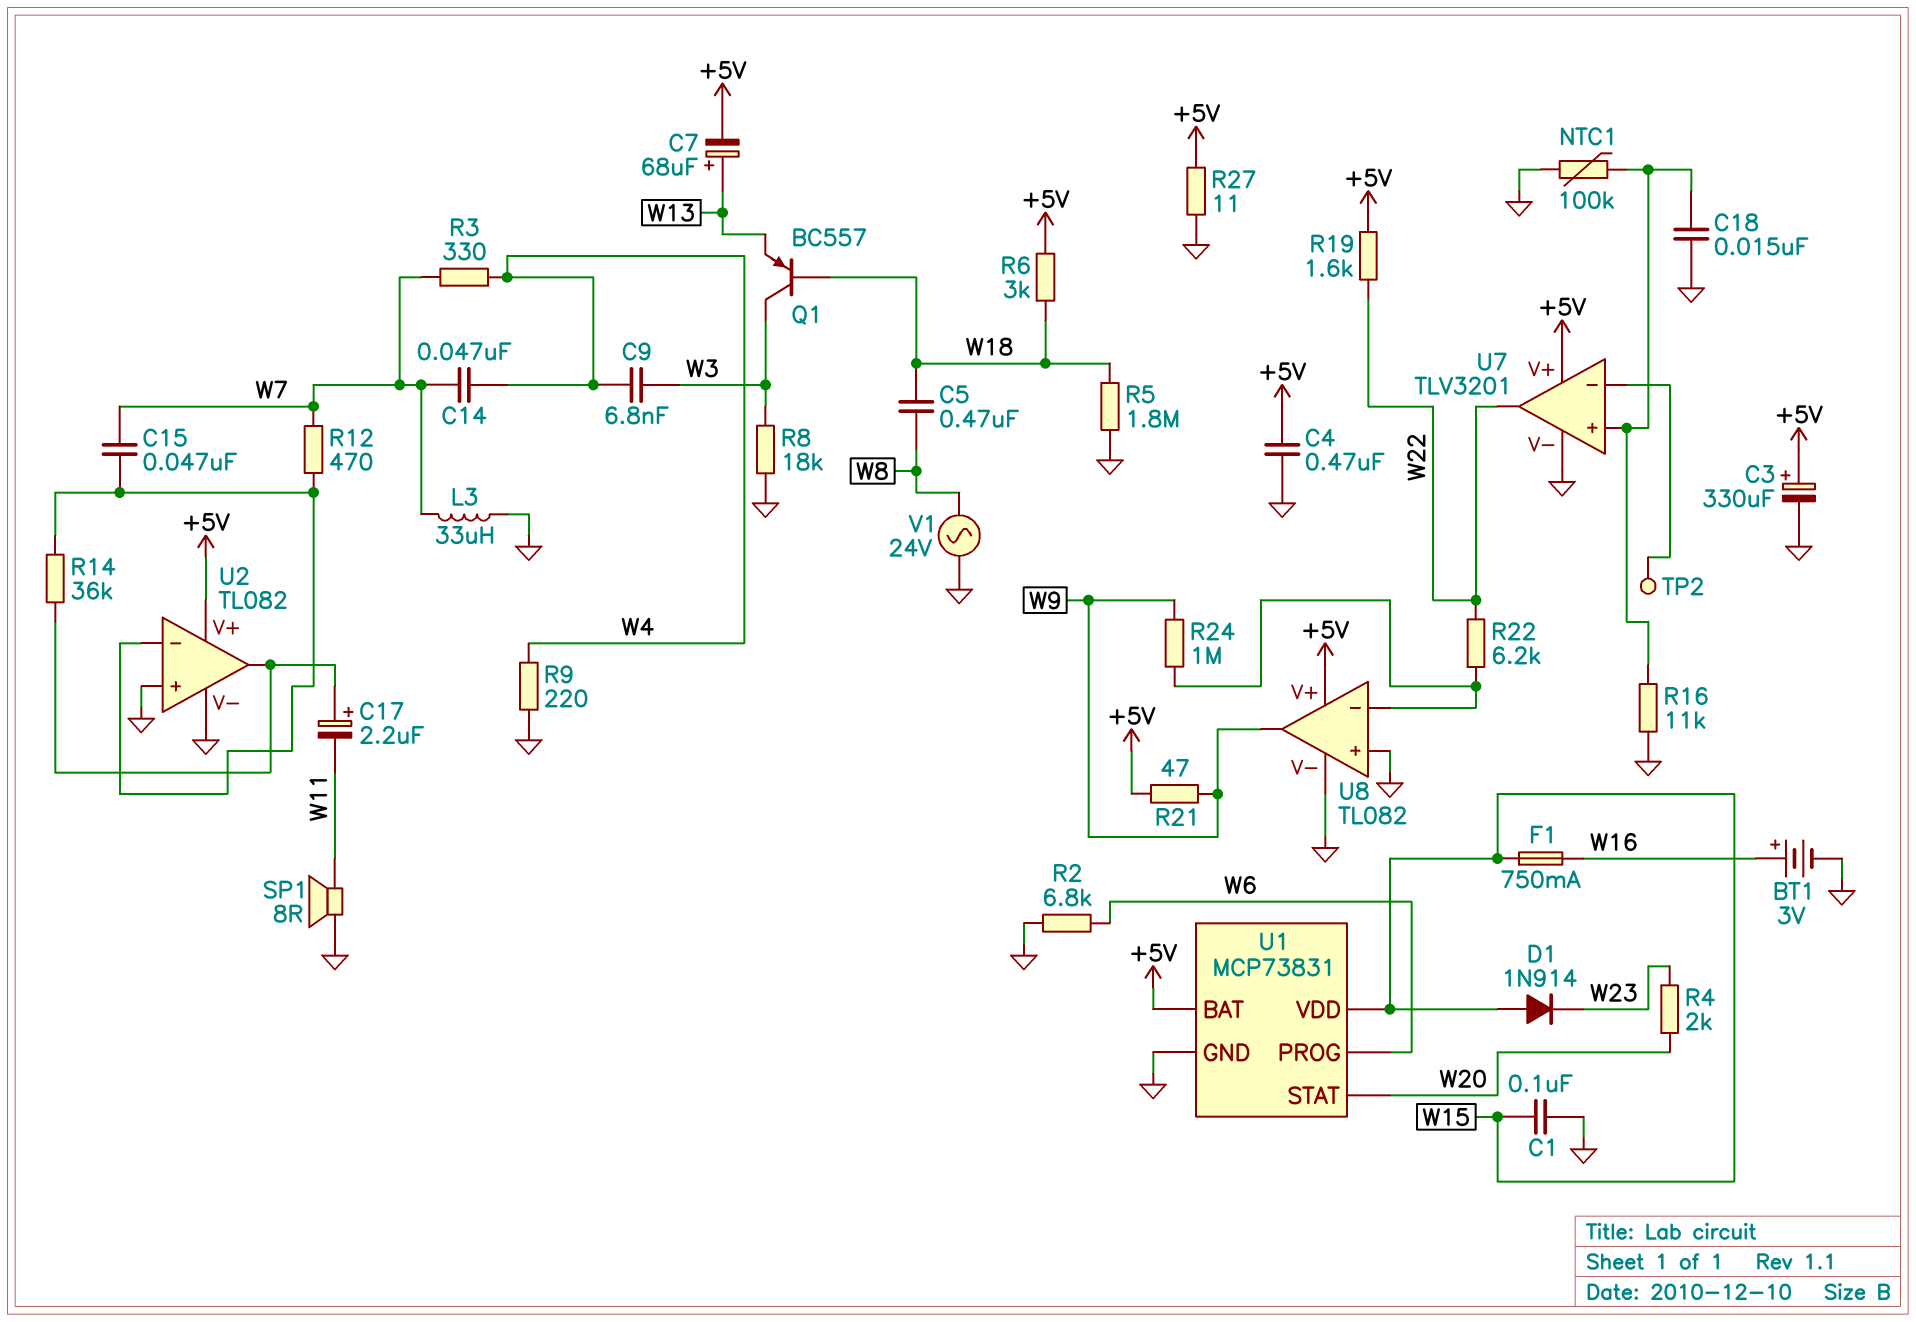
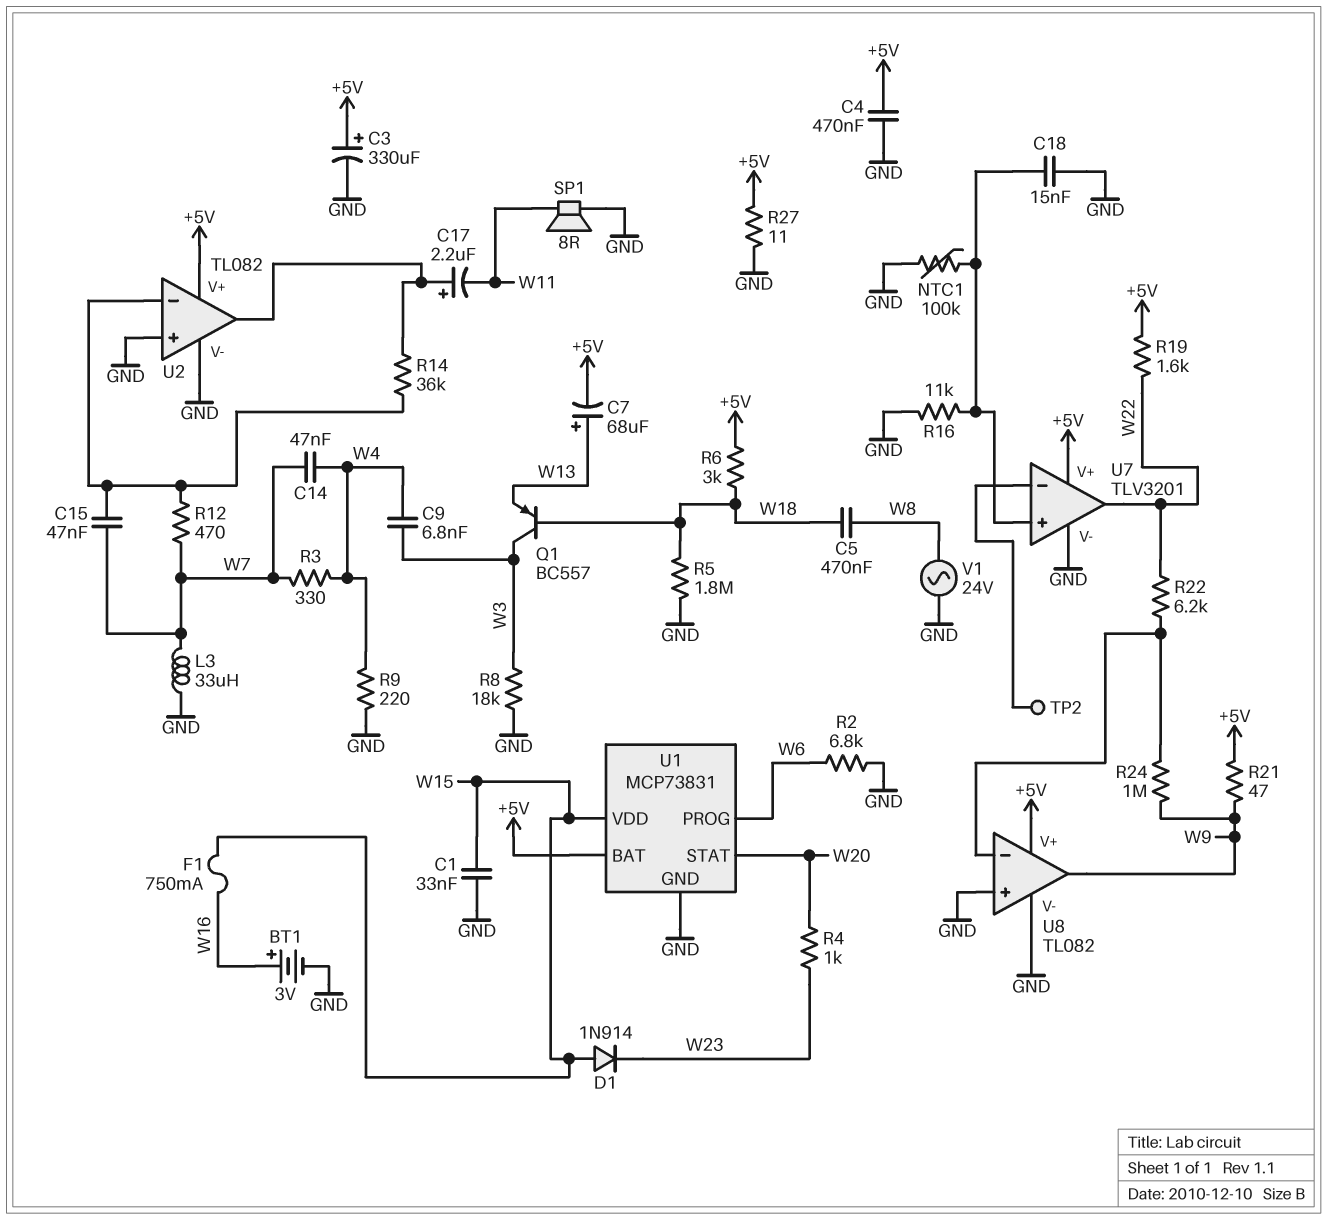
C1: 100nF (GND, W15) -> 33nF (GND, W15)
R4: 2k (W20, W23) -> 1k (W20, W23)

